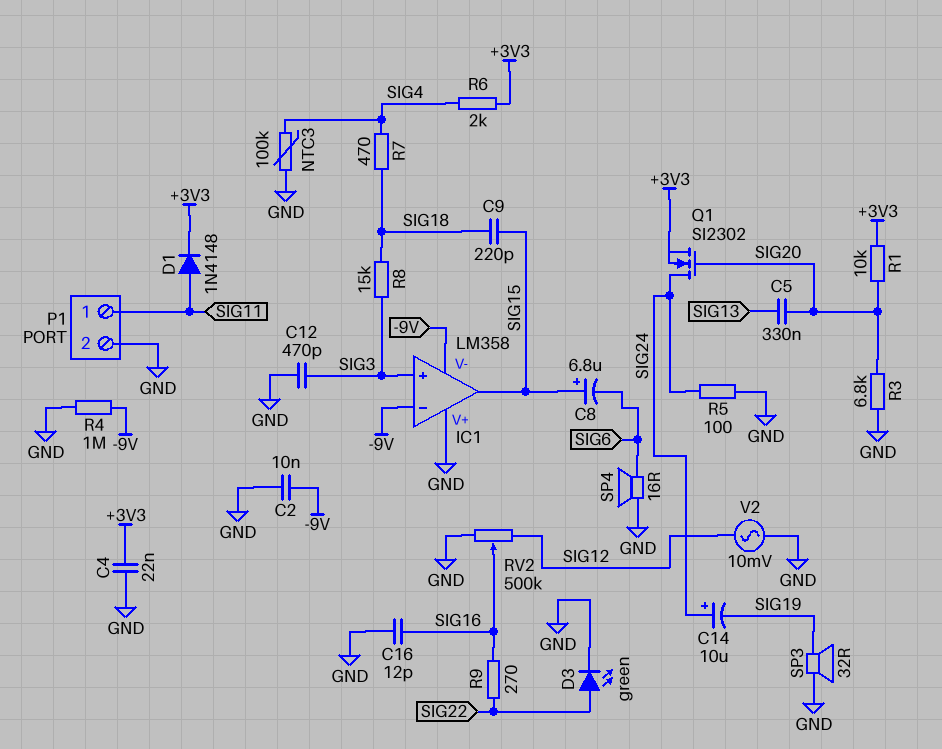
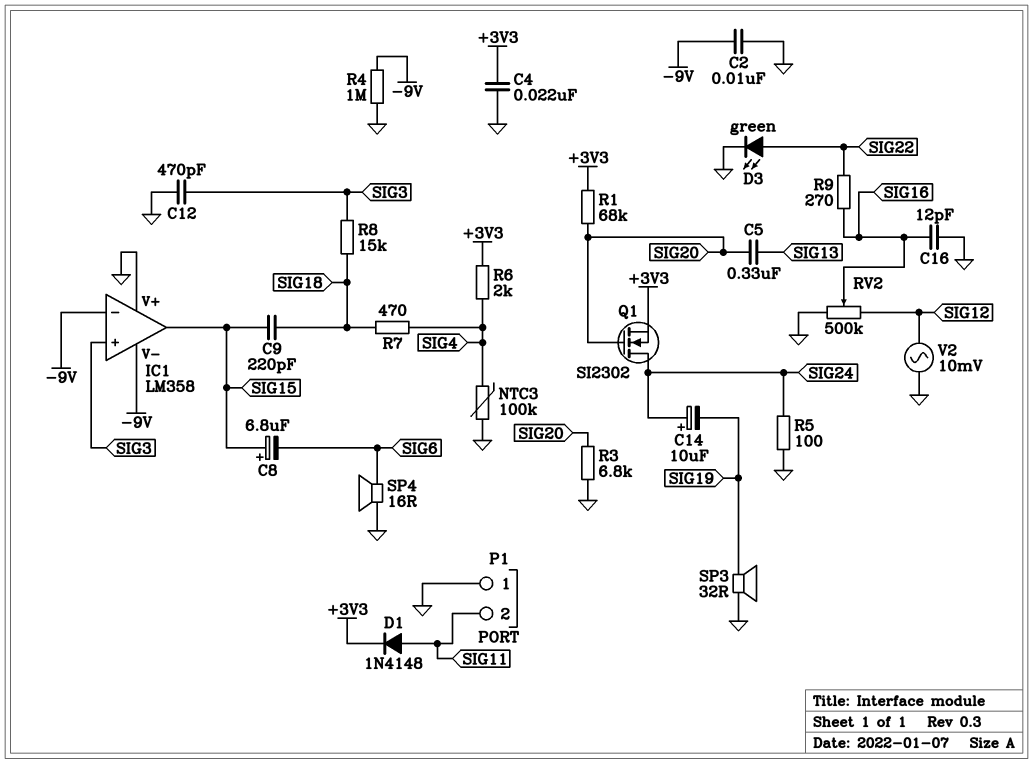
P1 pin 1: SIG11 -> GND
P1 pin 2: GND -> SIG11
R1: 10k (+3V3, SIG20) -> 68k (+3V3, SIG20)

